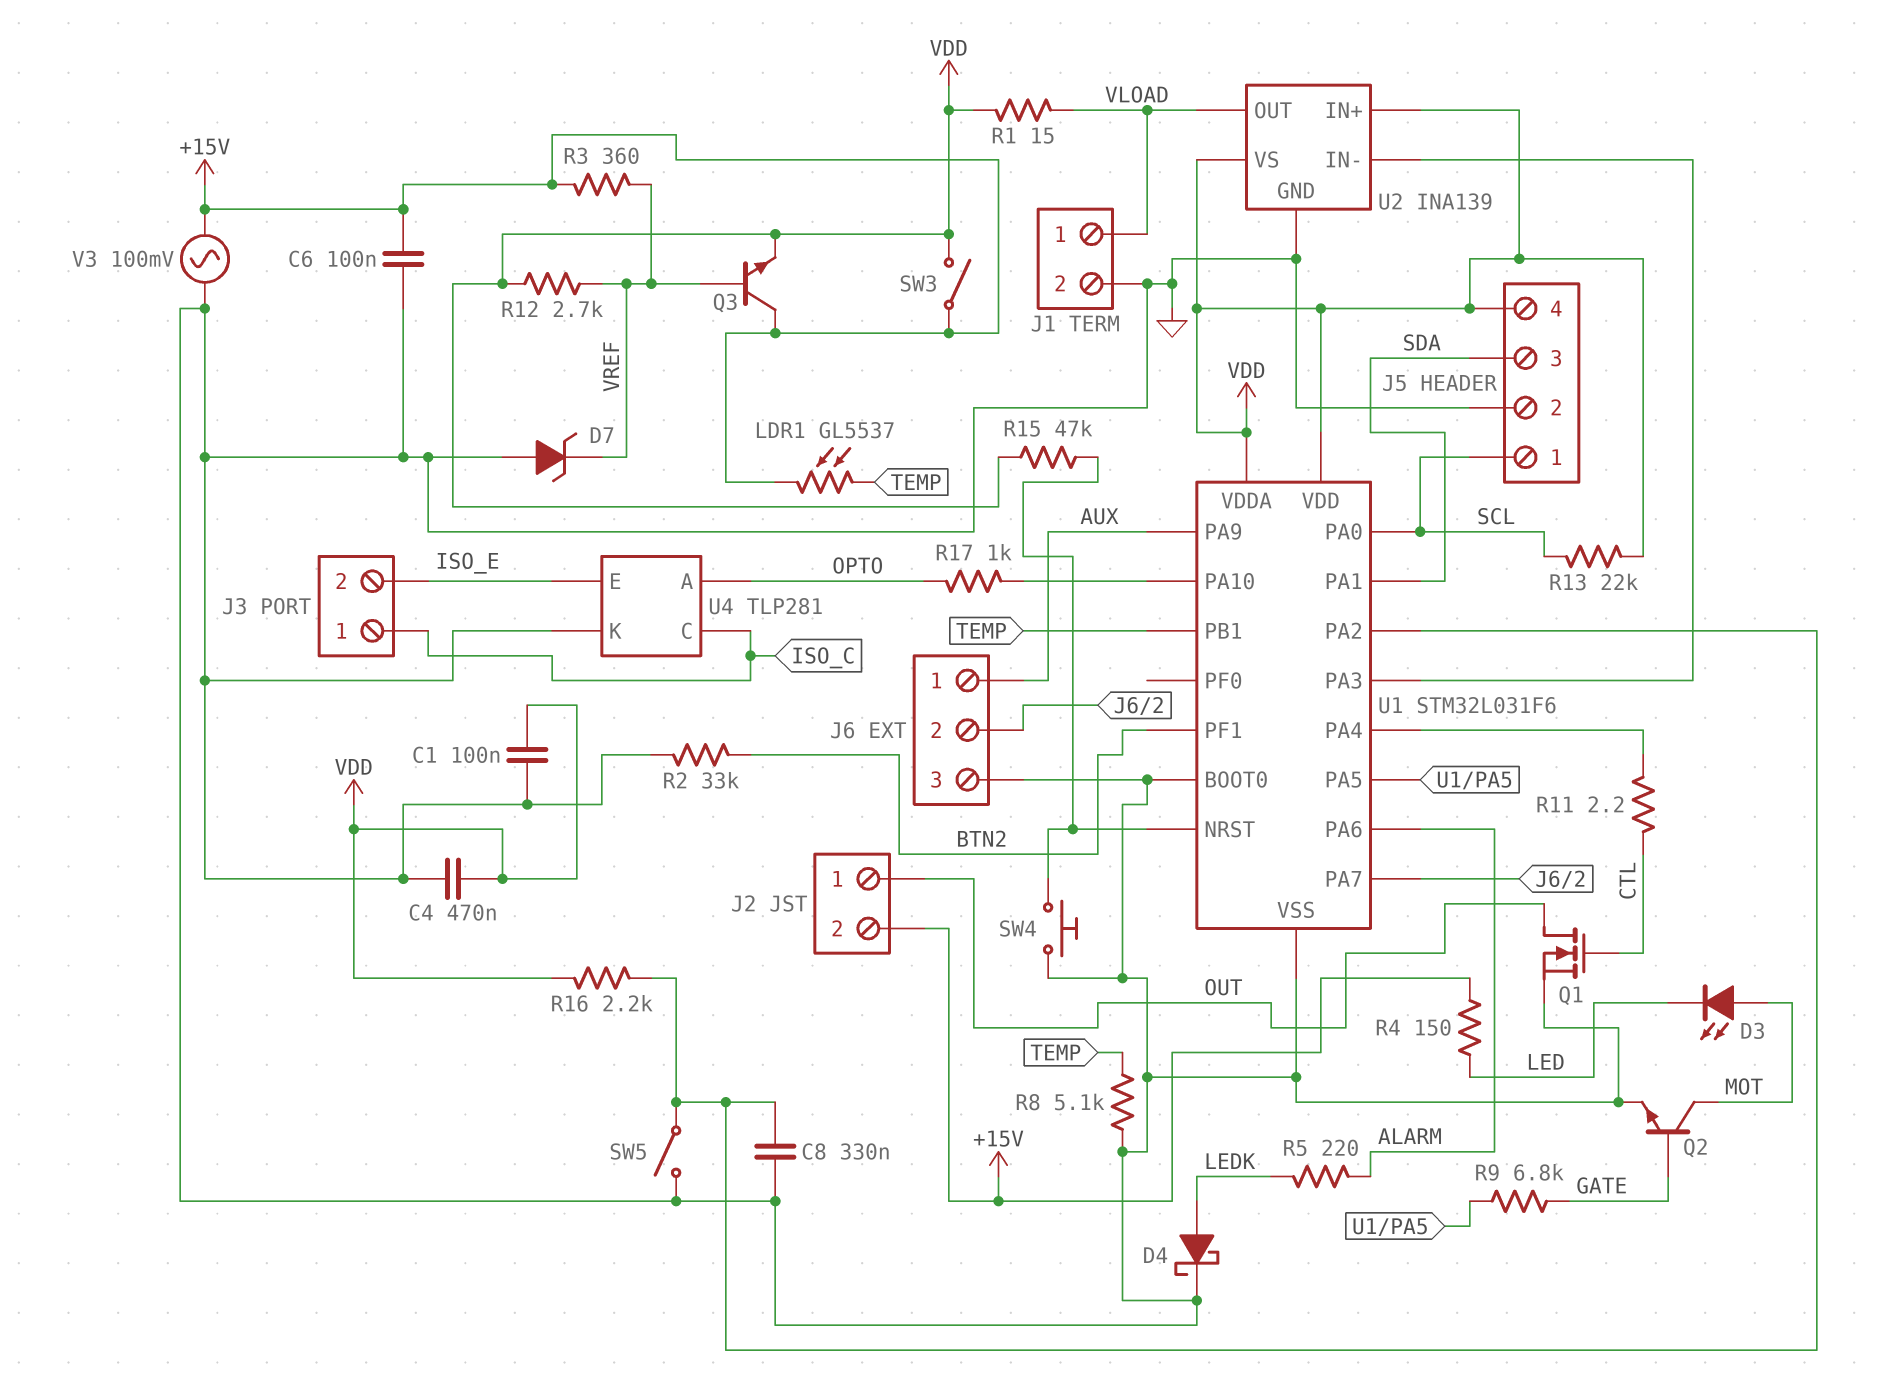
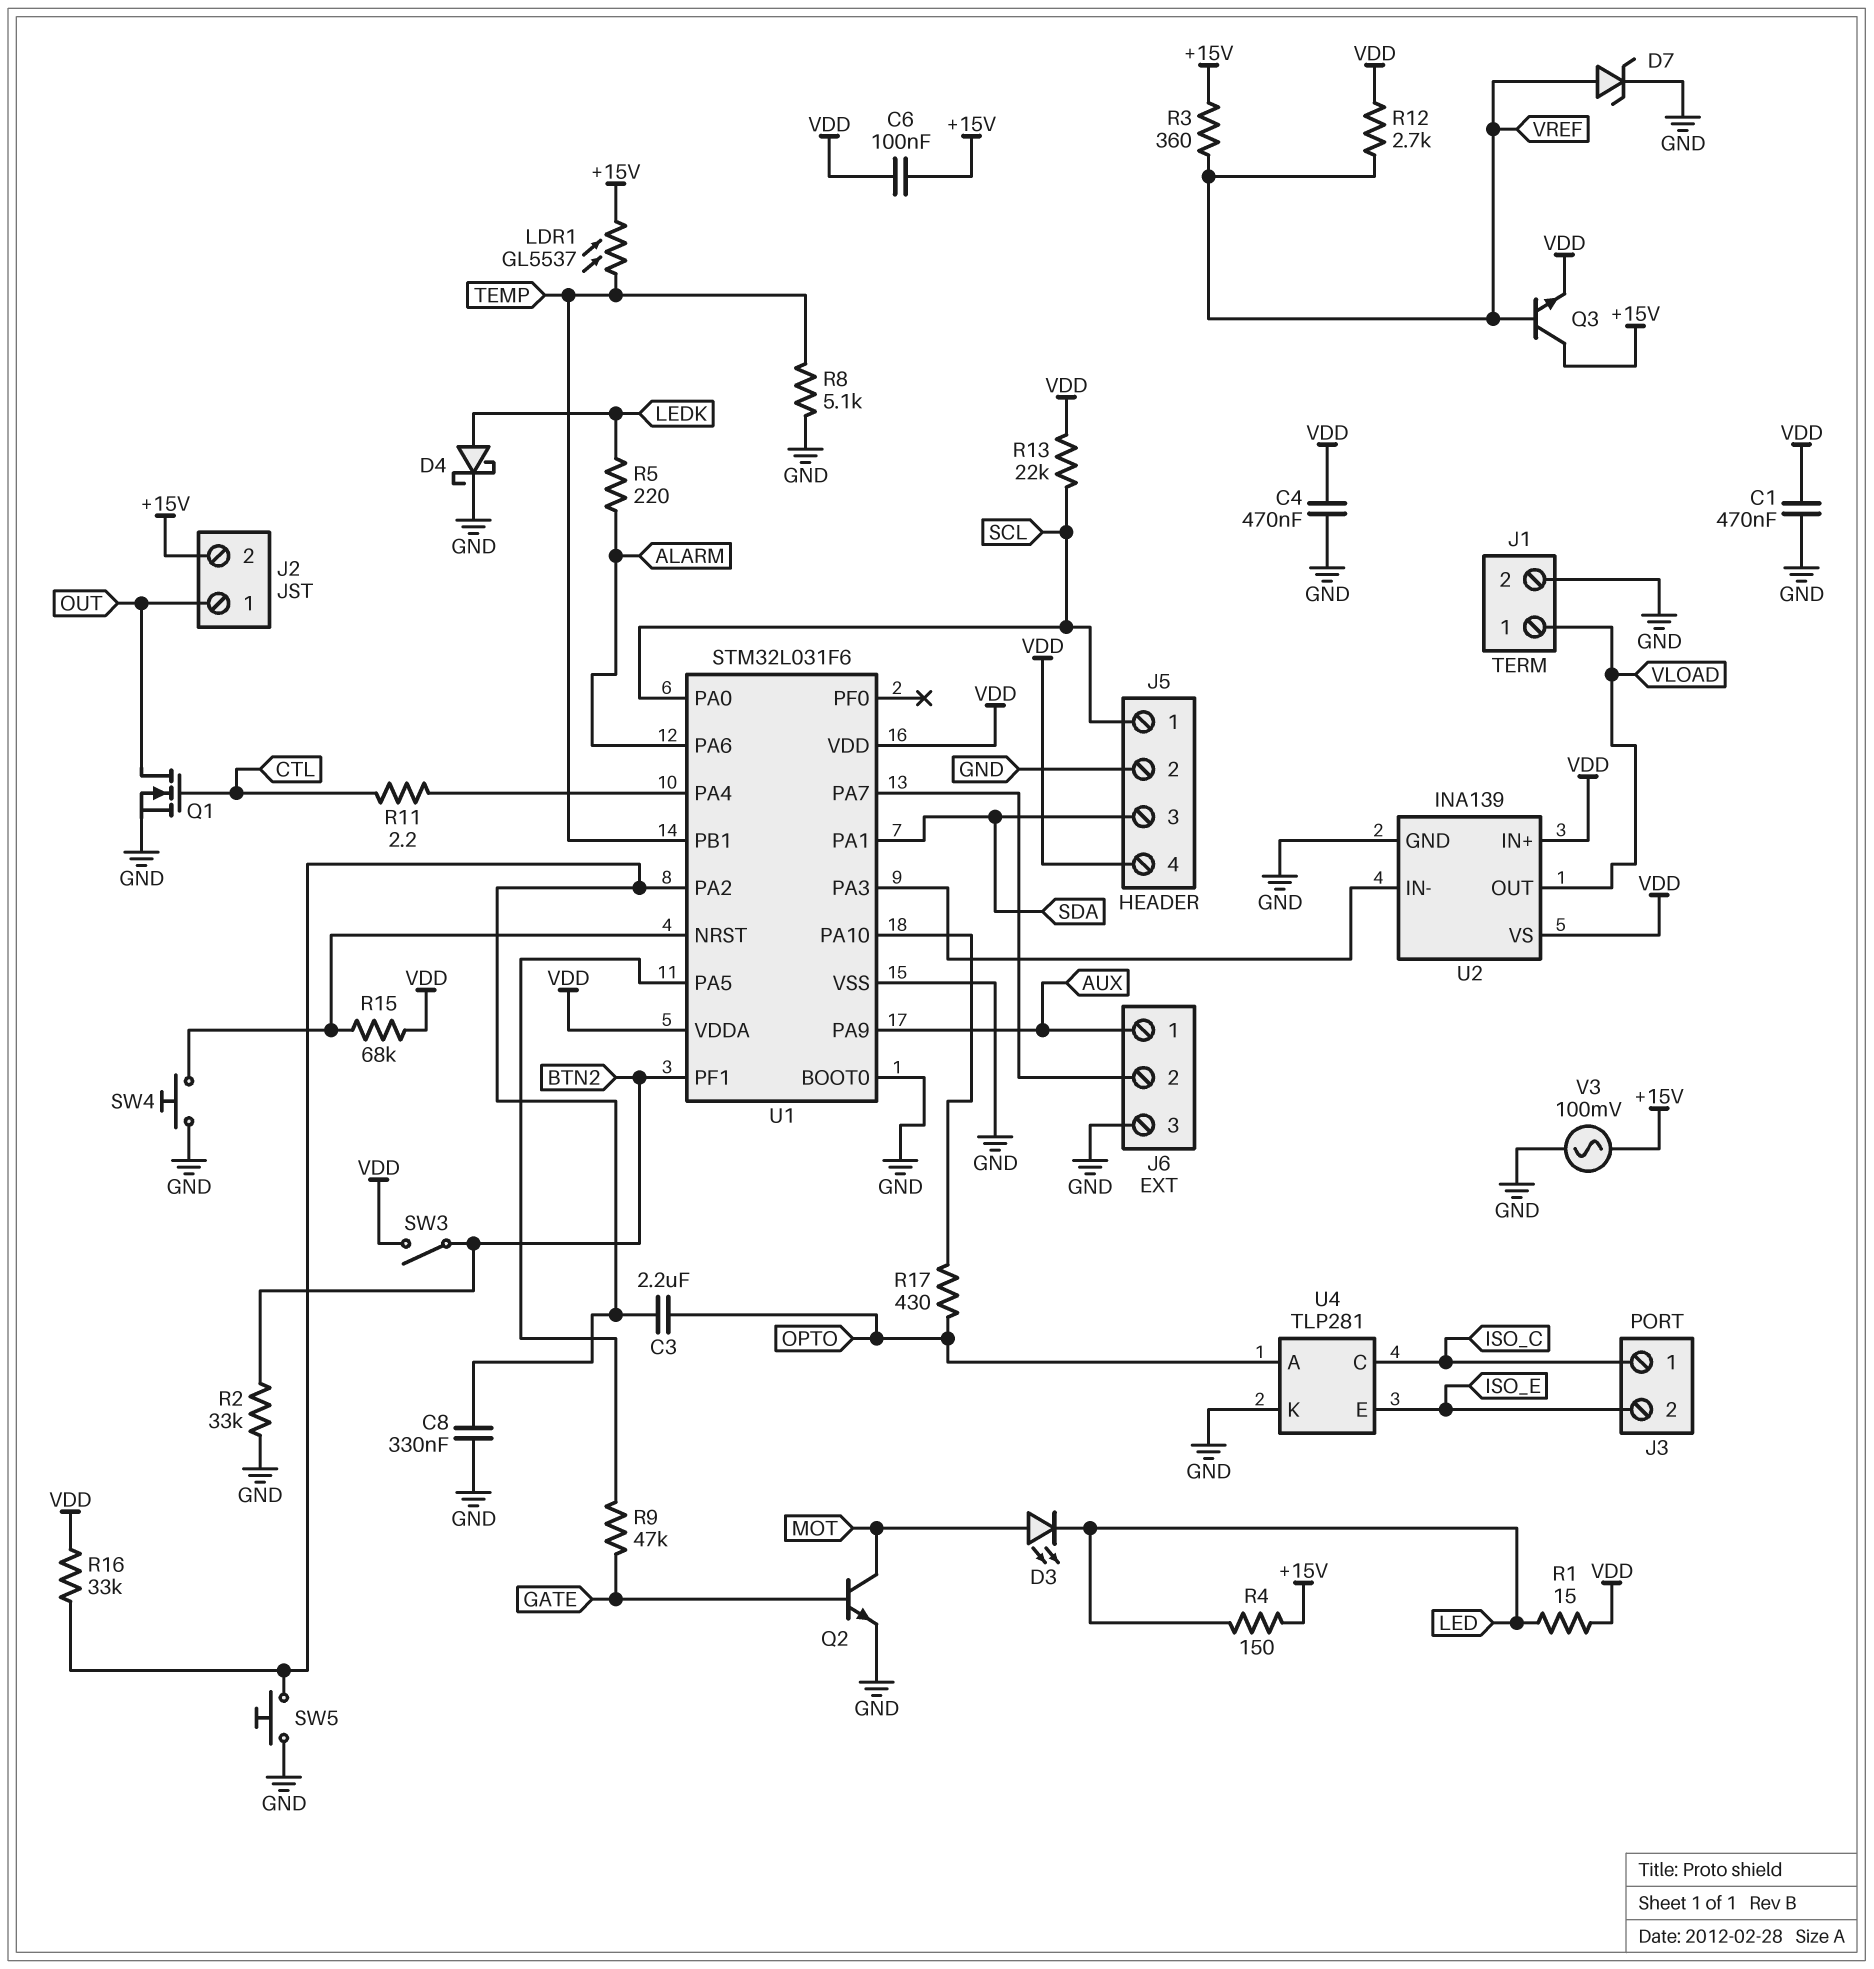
C1: 100nF (GND, VDD) -> 470nF (GND, VDD)
C3: none -> 2.2uF (OPTO, U1/PA2)
C6: 100nF (+15V, GND) -> 100nF (+15V, VDD)
D7: zener (A GND, K VREF) -> zener (A VREF, K GND)
R1: 15 (VDD, VLOAD) -> 15 (LED, VDD)
R9: 6.8k (GATE, U1/PA5) -> 47k (GATE, U1/PA5)
R15: 47k (U1/NRST, VDD) -> 68k (U1/NRST, VDD)
R16: 2.2k (U1/PA2, VDD) -> 33k (U1/PA2, VDD)
R17: 1k (OPTO, U1/PA10) -> 430 (OPTO, U1/PA10)
SW3: switch (+15V, VDD) -> switch (BTN2, VDD)
SW5: switch (GND, U1/PA2) -> button (GND, U1/PA2)

